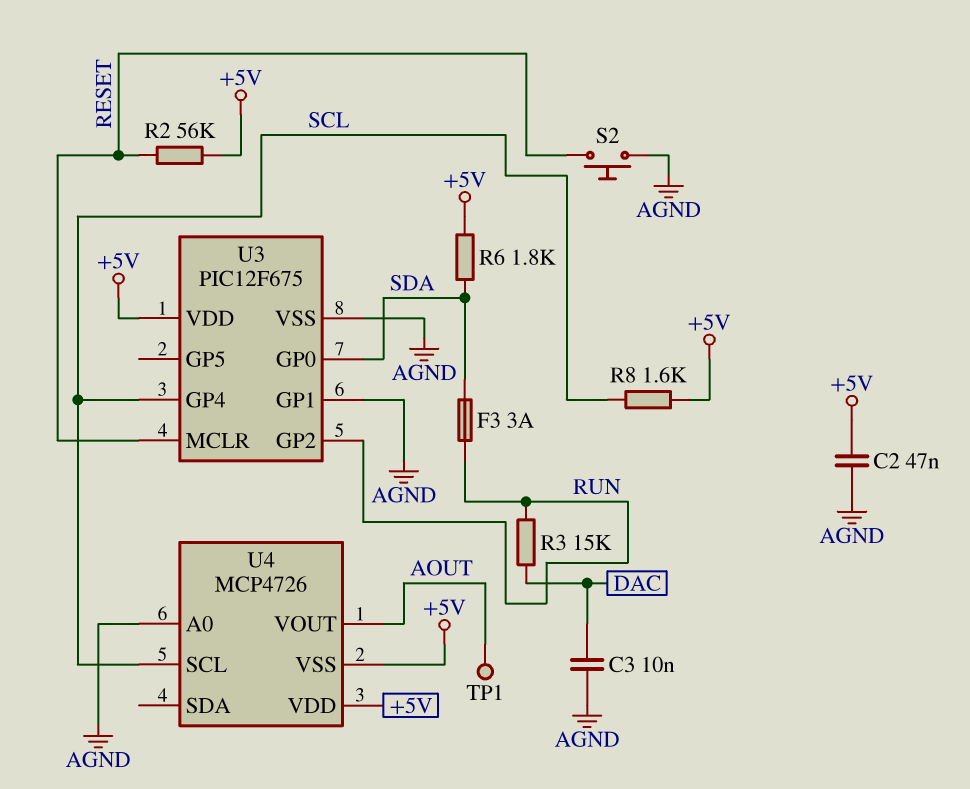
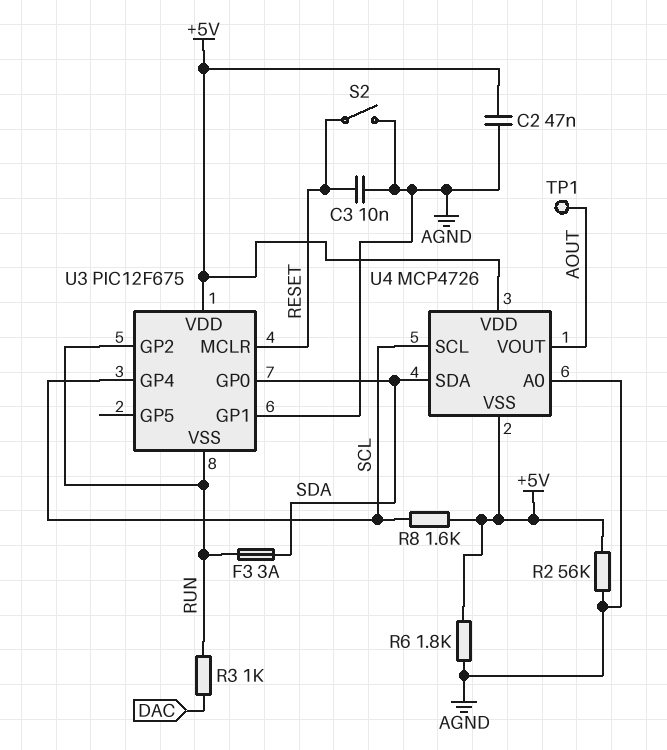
C3: 10nF (AGND, DAC) -> 10nF (AGND, RESET)
R2: 56k (+5V, RESET) -> 56k (+5V, AGND)
R3: 15k (DAC, RUN) -> 1k (DAC, RUN)
R6: 1.8k (+5V, SDA) -> 1.8k (+5V, AGND)
S2: button (AGND, RESET) -> switch (AGND, RESET)
U3 pin VSS: AGND -> RUN
U4 pin SDA: none -> SDA

